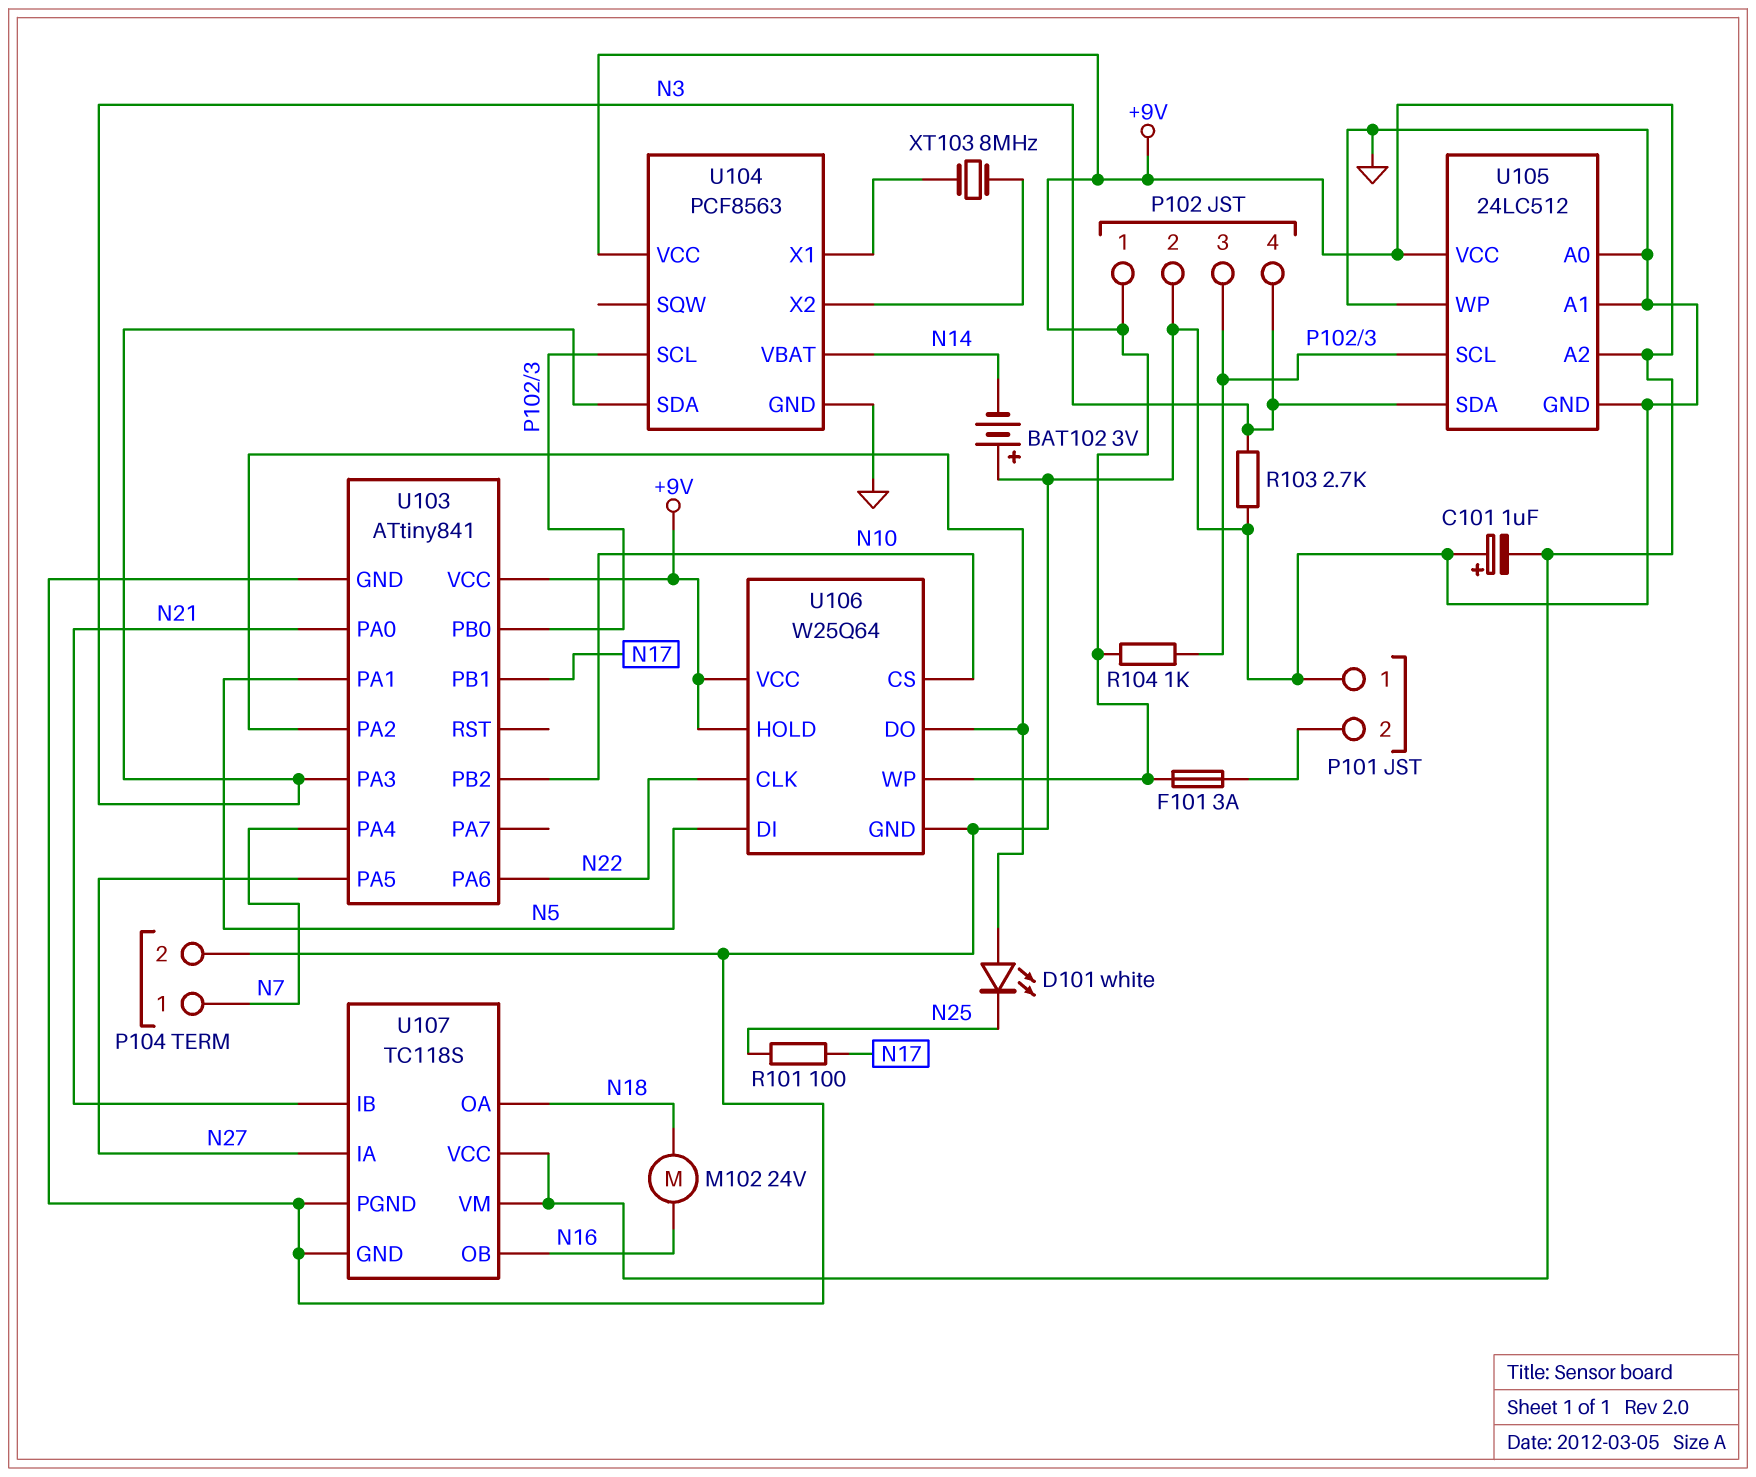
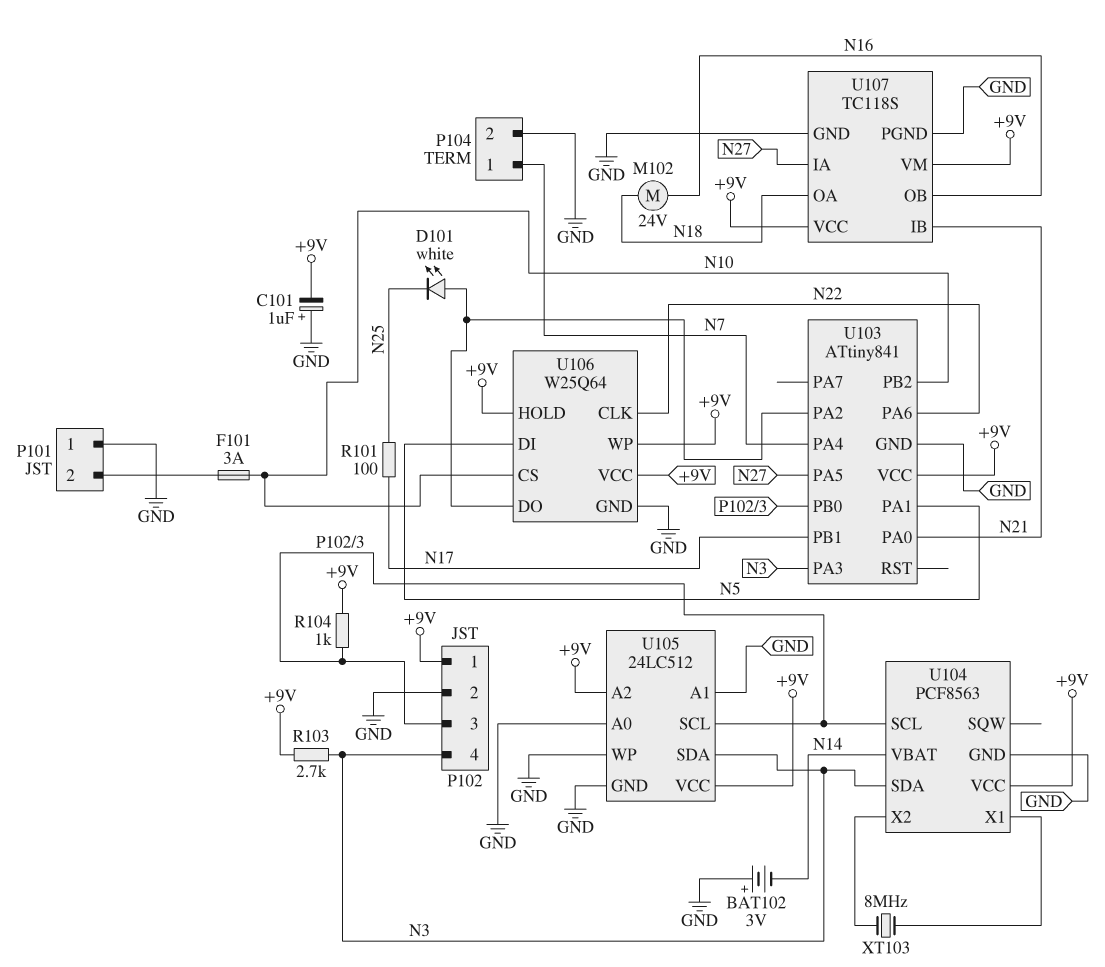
F101: 3A (+9V, P101/2) -> 3A (N10, P101/2)
R103: 2.7k (GND, N3) -> 2.7k (+9V, N3)

